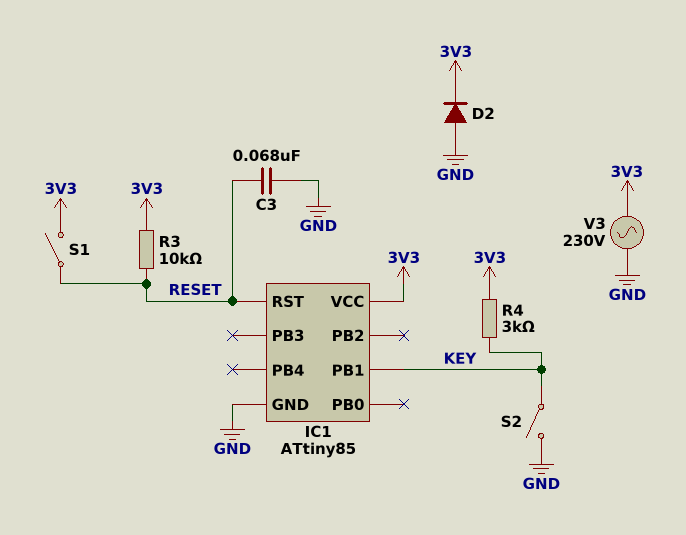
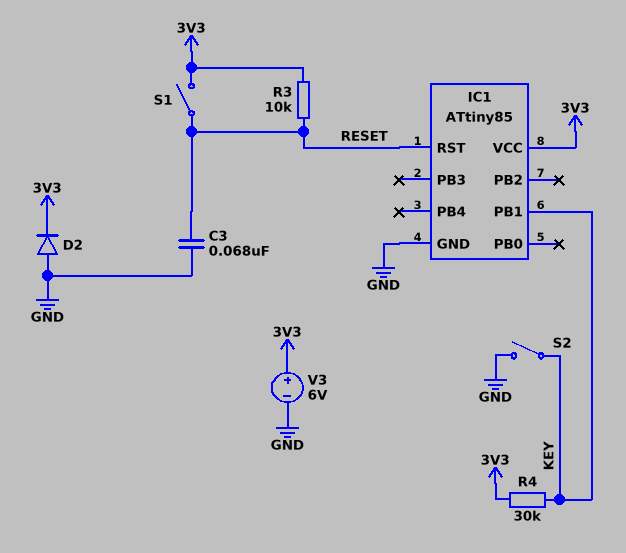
R4: 3k (3V3, KEY) -> 30k (3V3, KEY)
V3: AC 230V (3V3, GND) -> 6V (plus 3V3, minus GND)

